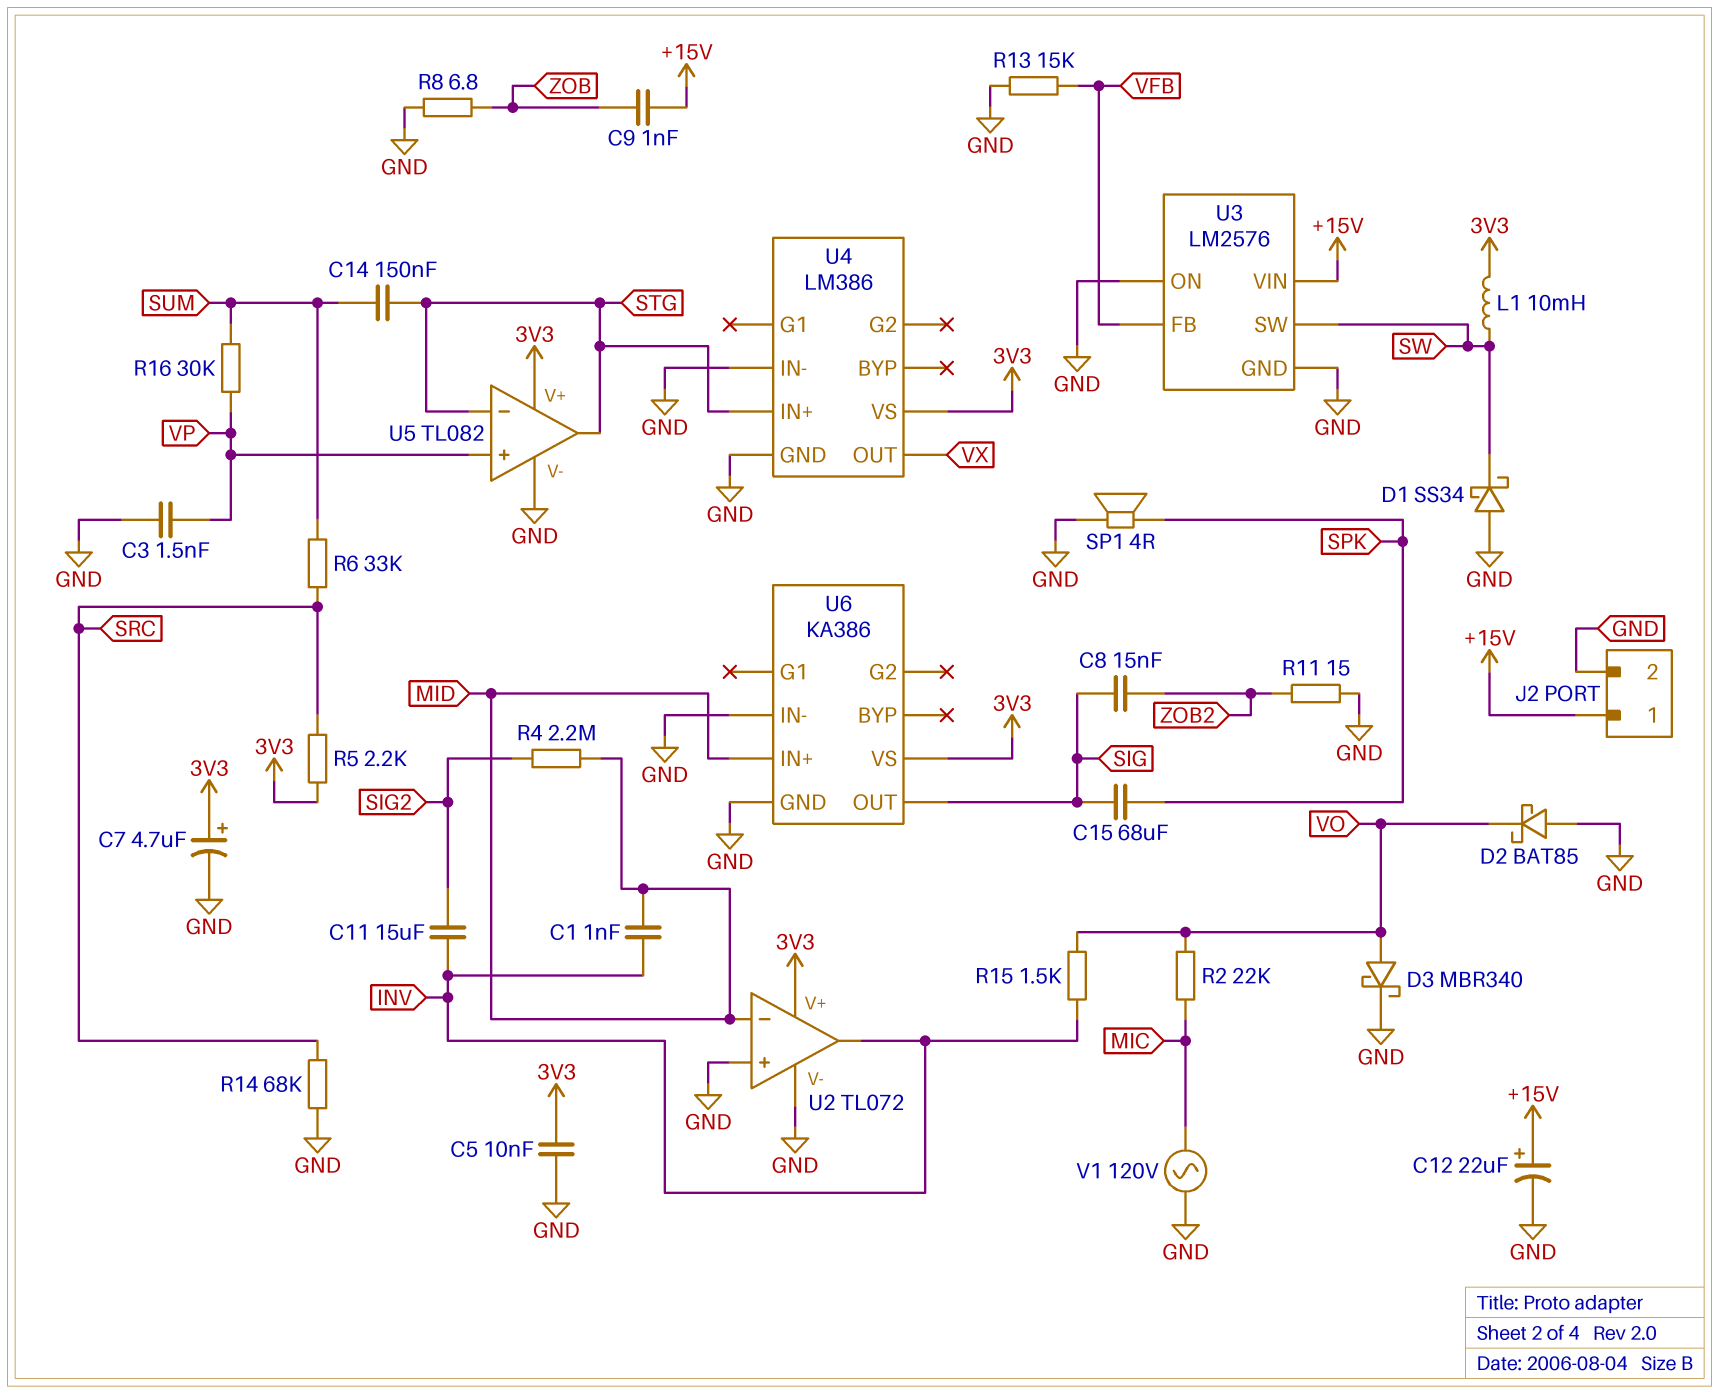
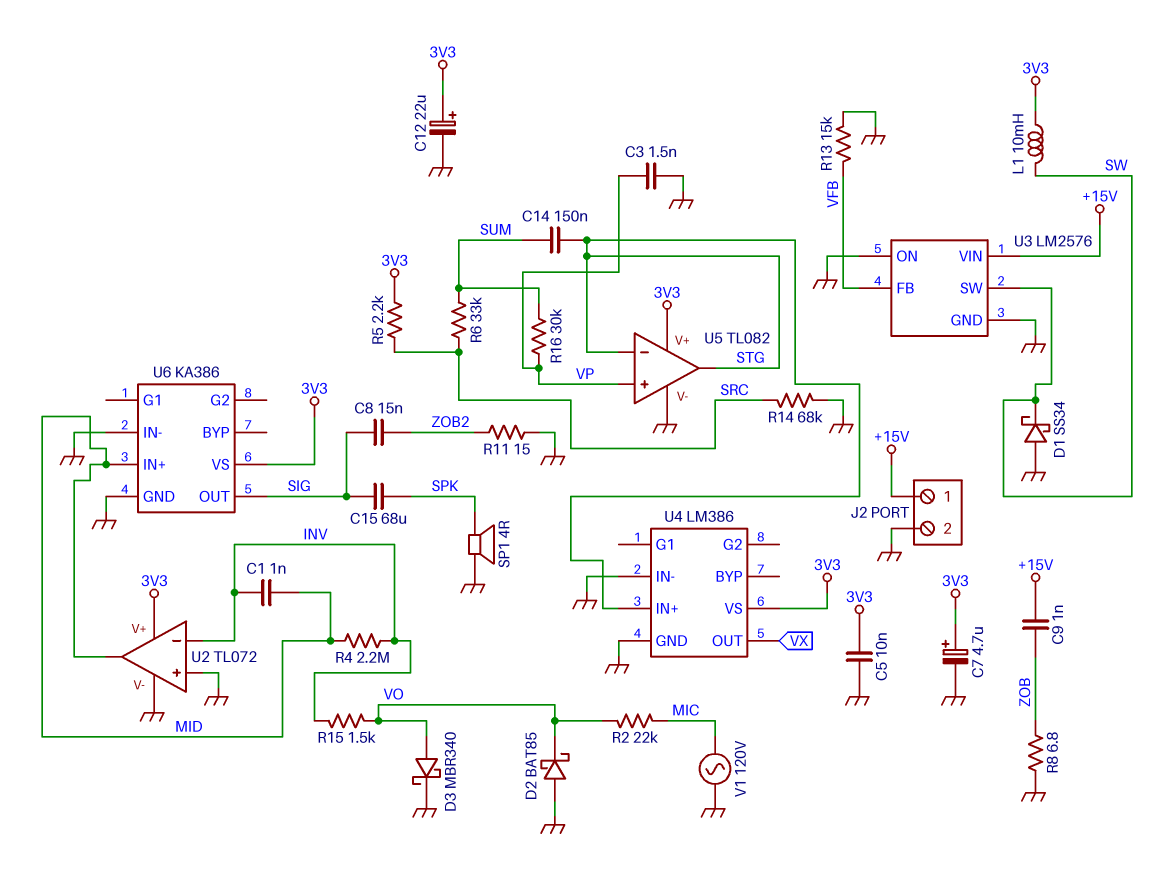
C11: 15uF (INV, SIG2) -> none
C12: 22uF (plus +15V, minus GND) -> 22uF (plus 3V3, minus GND)
R4: 2.2M (MID, SIG2) -> 2.2M (INV, MID)
U2 pin in-: MID -> INV
U2 pin out: INV -> MID

